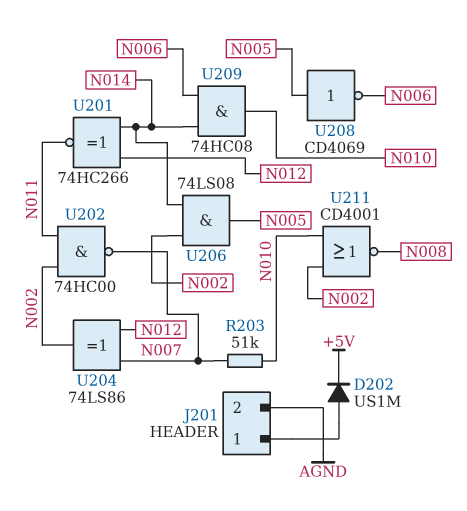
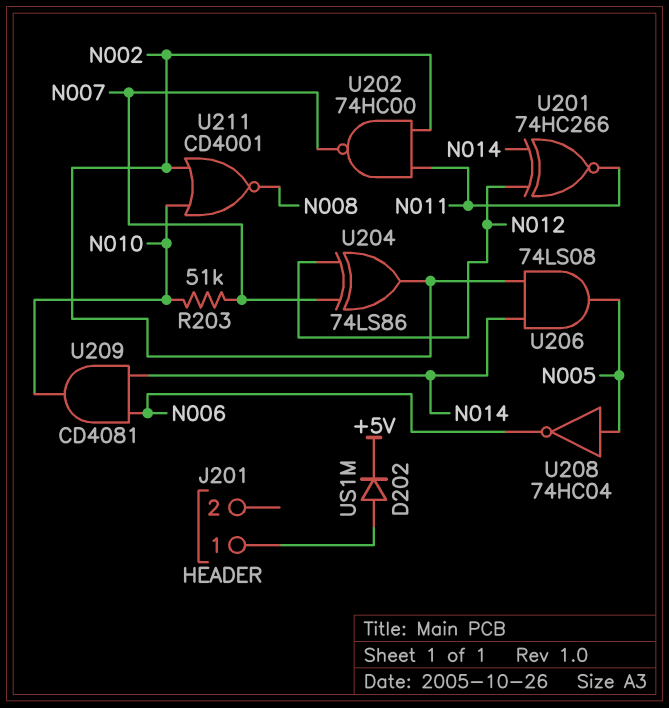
J201 pin 2: AGND -> none
U208: NOT CD4069 (in N005, out N006) -> NOT 74HC04 (in N005, out N006)
U209: AND 74HC08 (in N006, in N014, out N010) -> AND CD4081 (in N006, in N014, out N010)

